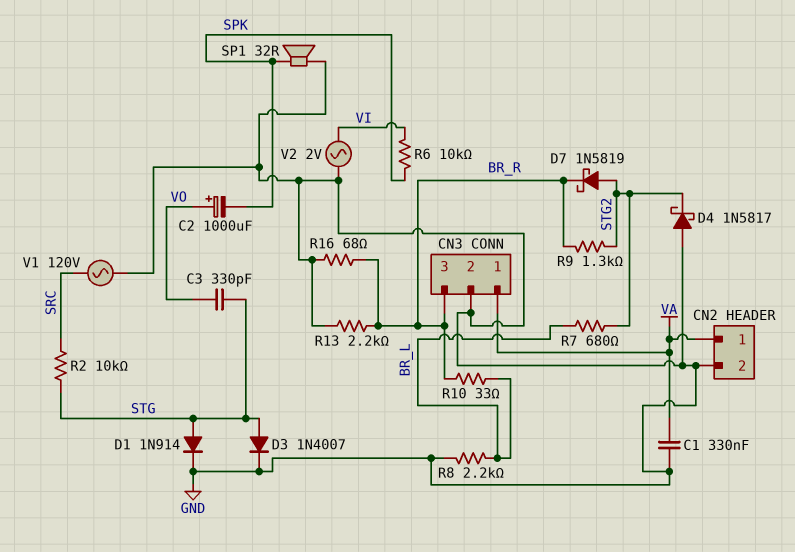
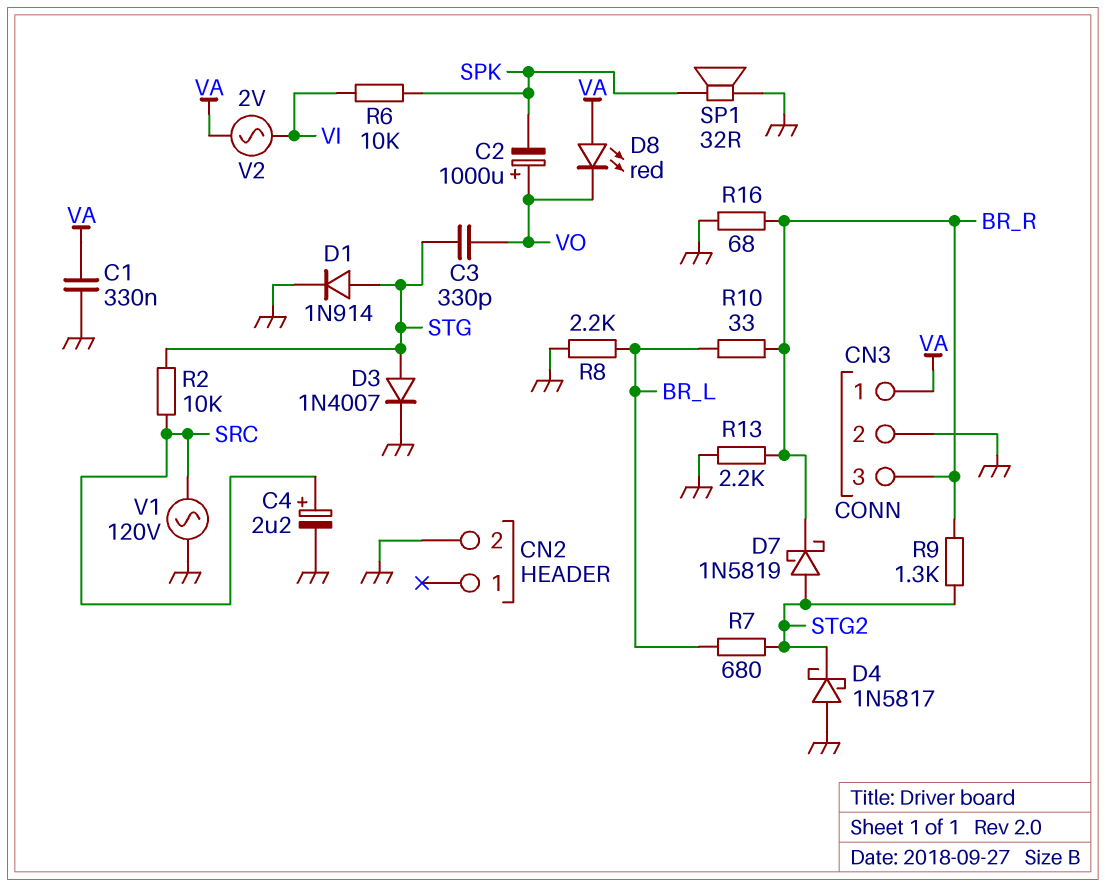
C4: none -> 2.2uF (plus SRC, minus GND)
CN2 pin 1: VA -> none
D8: none -> LED red (A VA, K VO)
V2: AC 2V (GND, VI) -> AC 2V (VA, VI)

